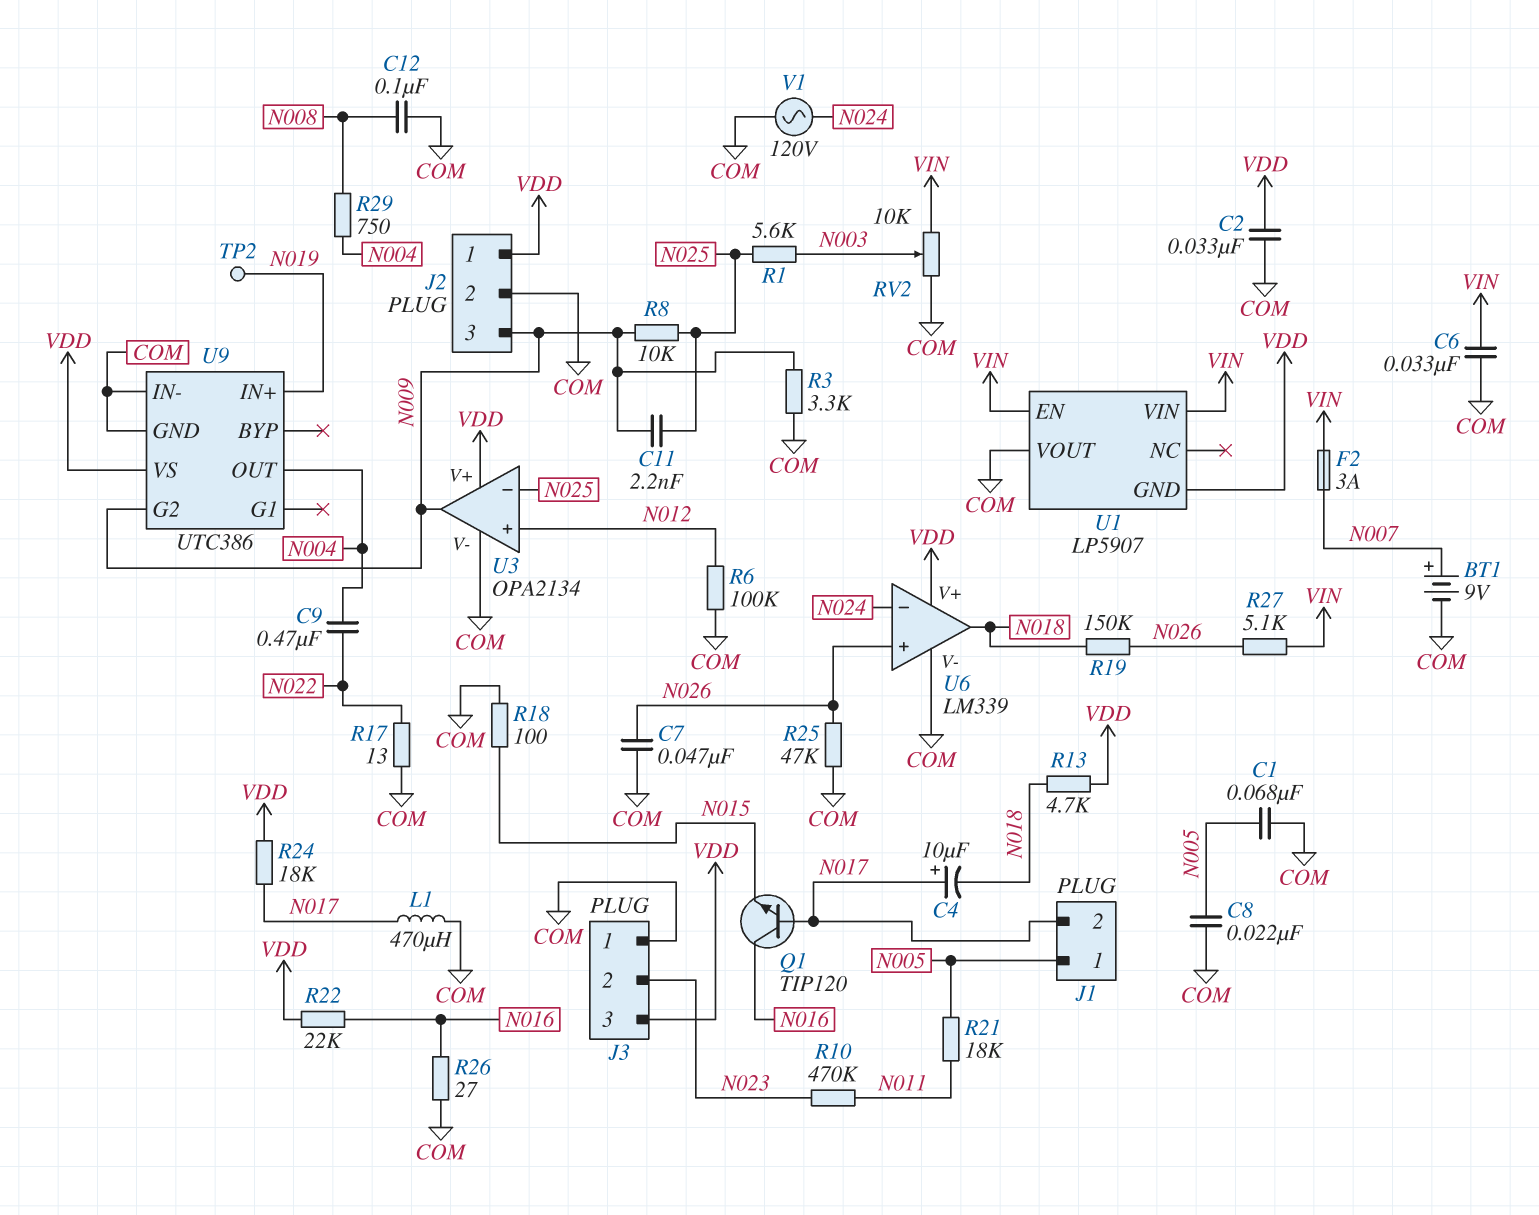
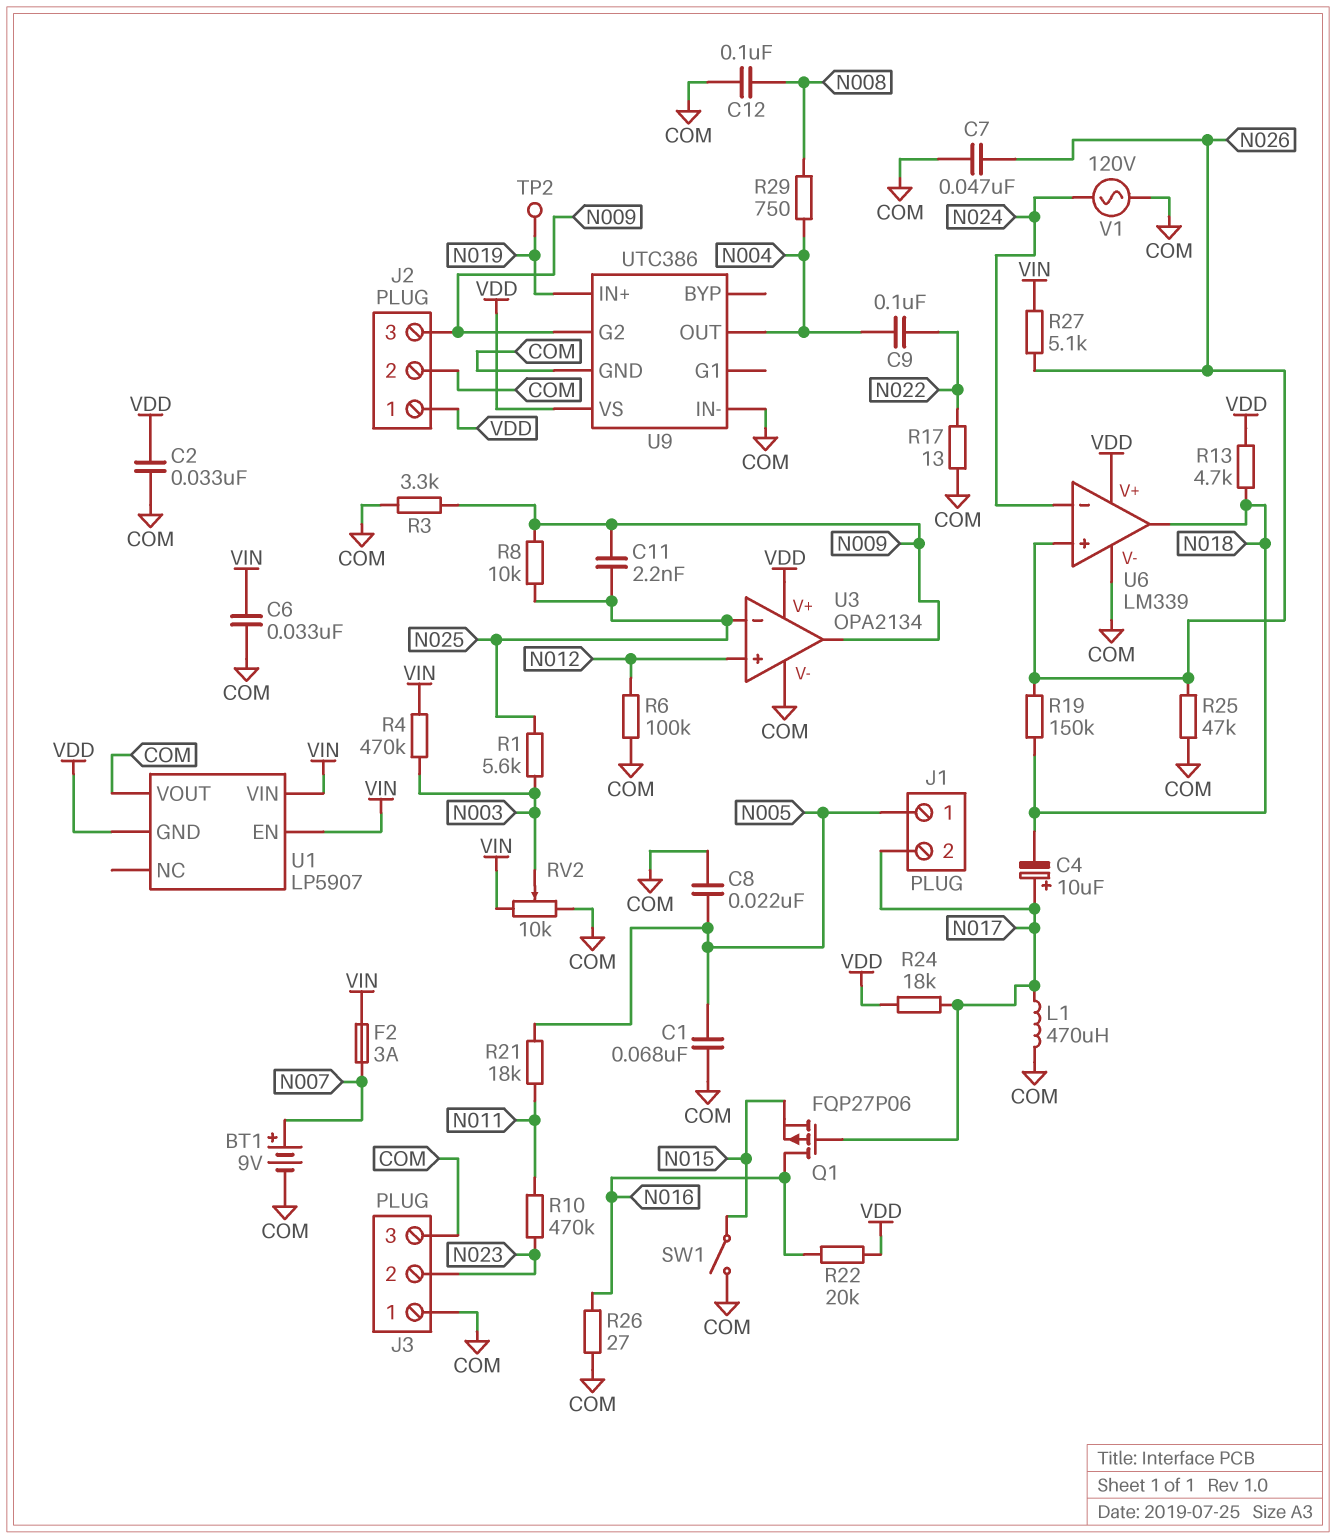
C9: 470nF (N004, N022) -> 100nF (N004, N022)
J3 pin 3: VDD -> COM
Q1: NPN TIP120 (B N017, C N016, E N015) -> PMOS FQP27P06 (G N017, D N016, S N015)
R4: none -> 470k (N003, VIN)
R18: 100 (COM, N015) -> none
R22: 22k (N016, VDD) -> 20k (N016, VDD)
SW1: none -> switch (COM, N015)

